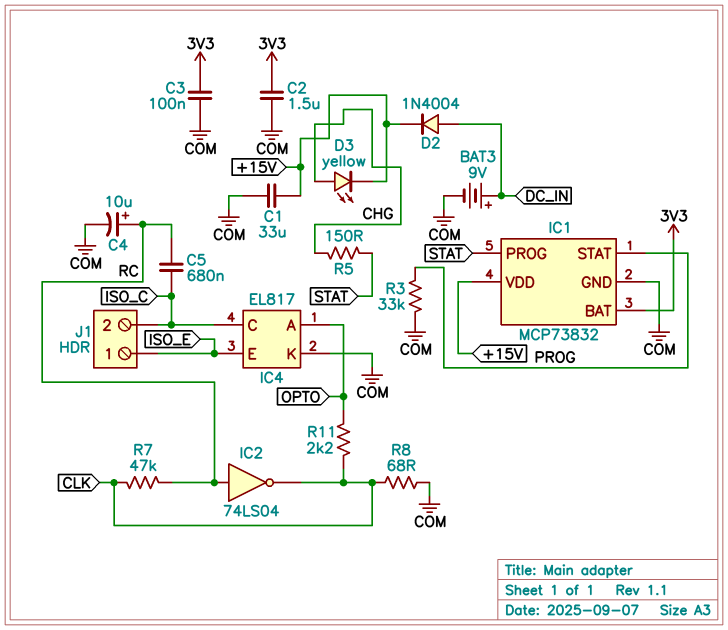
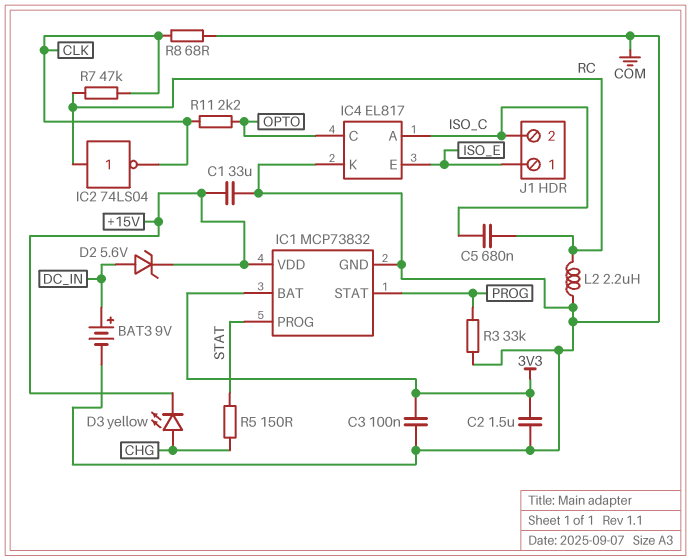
C4: 10uF (plus RC, minus COM) -> none
D2: diode 1N4004 (A DC_IN, K +15V) -> zener 5.6V (A DC_IN, K +15V)
IC4 pin A: OPTO -> ISO_C
IC4 pin C: ISO_C -> OPTO
L2: none -> 2.2uH (COM, RC)

